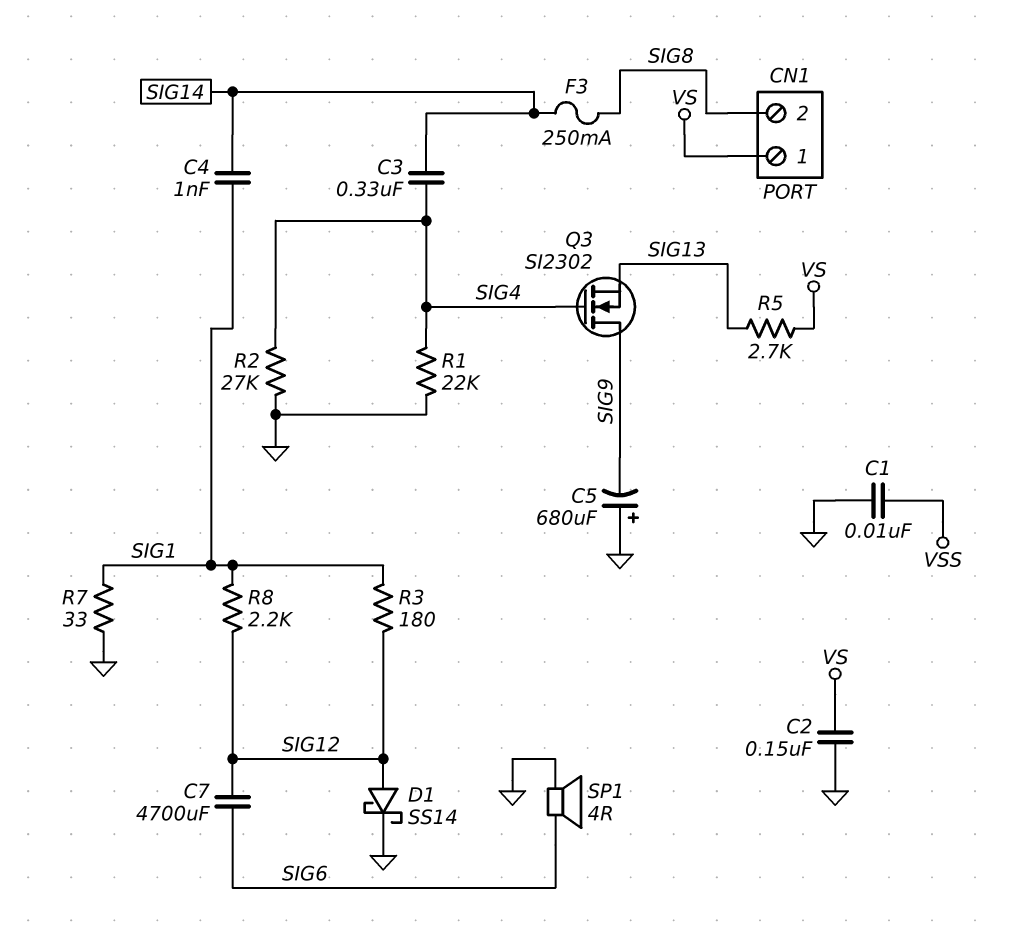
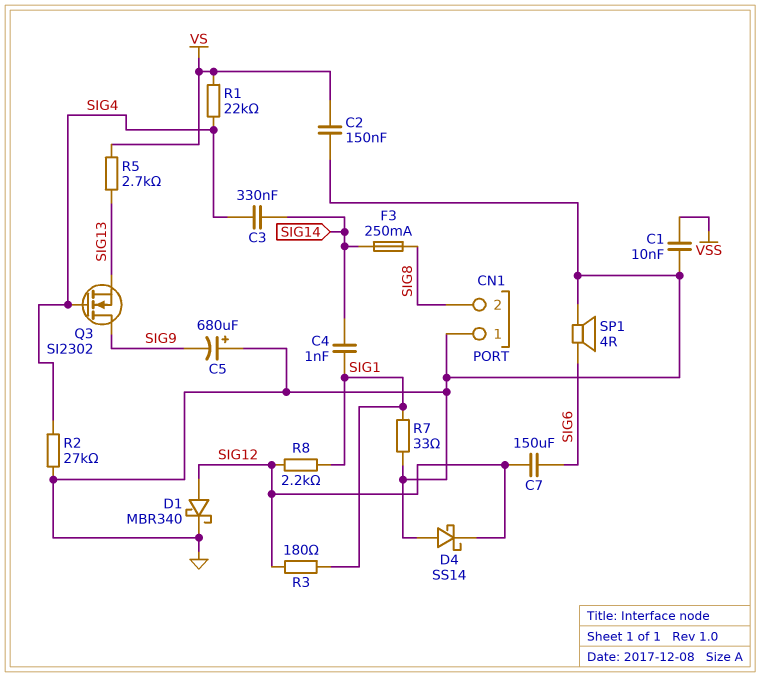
C7: 4700uF (SIG6, SIG12) -> 150uF (SIG6, SIG12)
CN1 pin 1: VS -> GND
D1: schottky SS14 (A SIG12, K GND) -> schottky MBR340 (A SIG12, K GND)
D4: none -> schottky SS14 (A GND, K SIG12)
R1: 22k (GND, SIG4) -> 22k (SIG4, VS)

